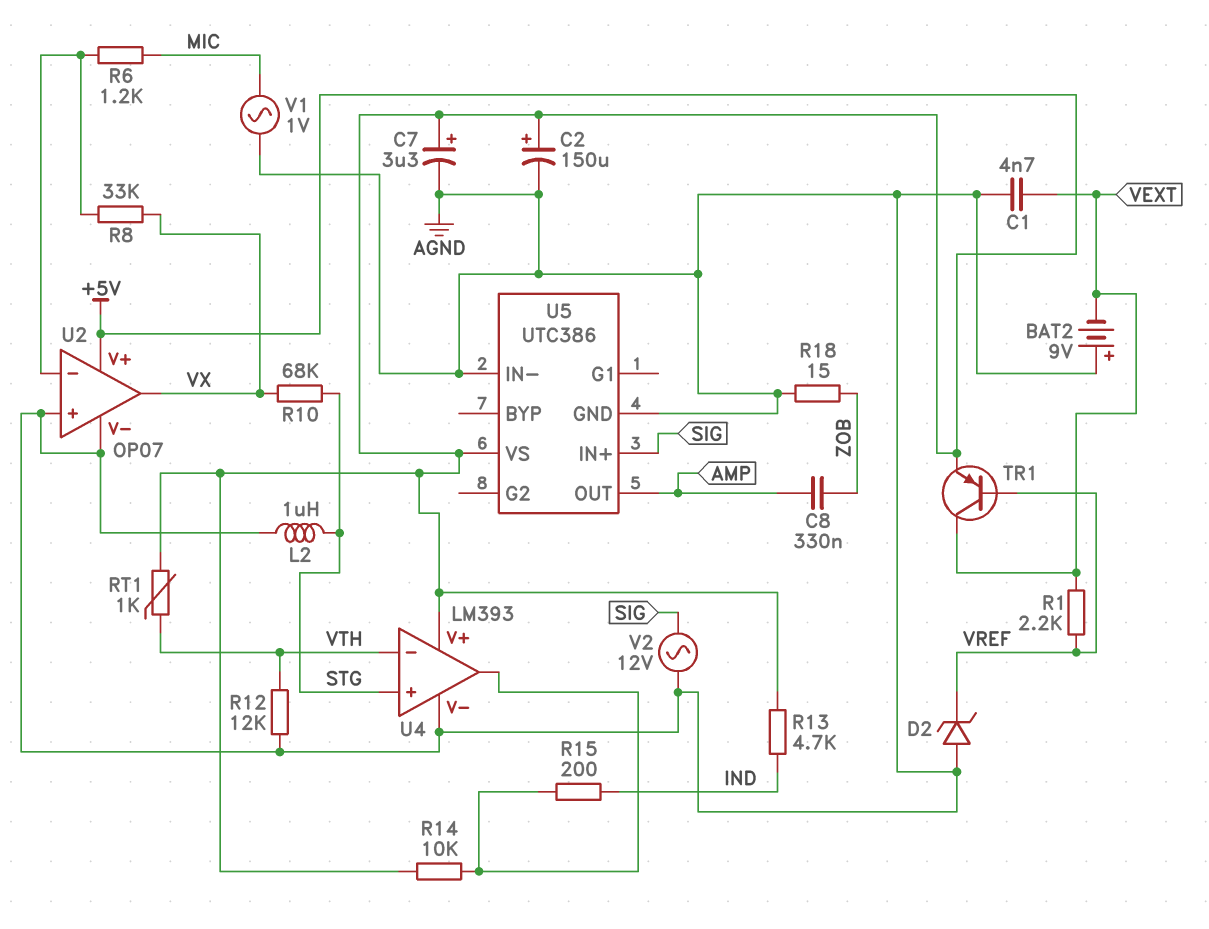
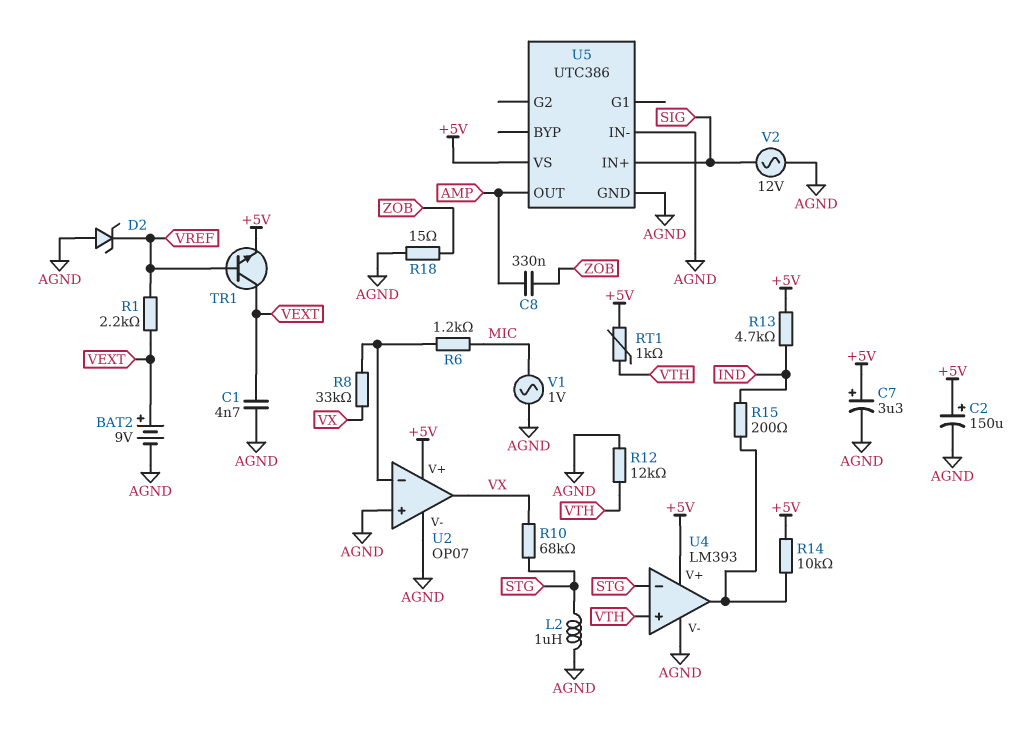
BAT2: 9V (plus AGND, minus VEXT) -> 9V (plus VEXT, minus AGND)
TR1: PNP (B VREF, C VEXT, E +5V) -> NPN (B VREF, C VEXT, E +5V)
U4 pin in+: STG -> VTH
U4 pin in-: VTH -> STG

